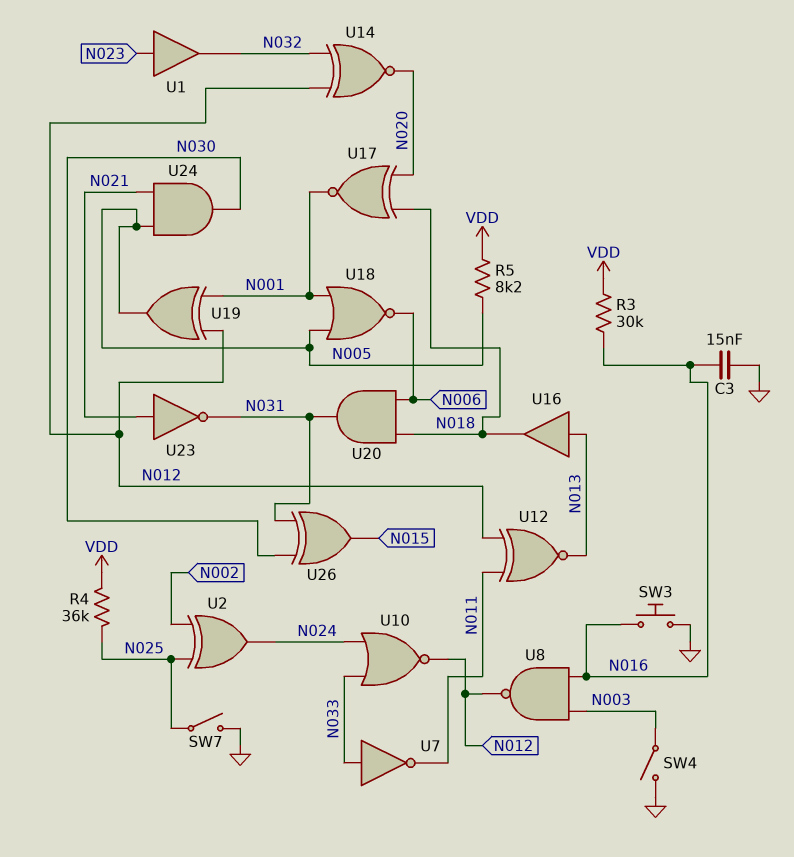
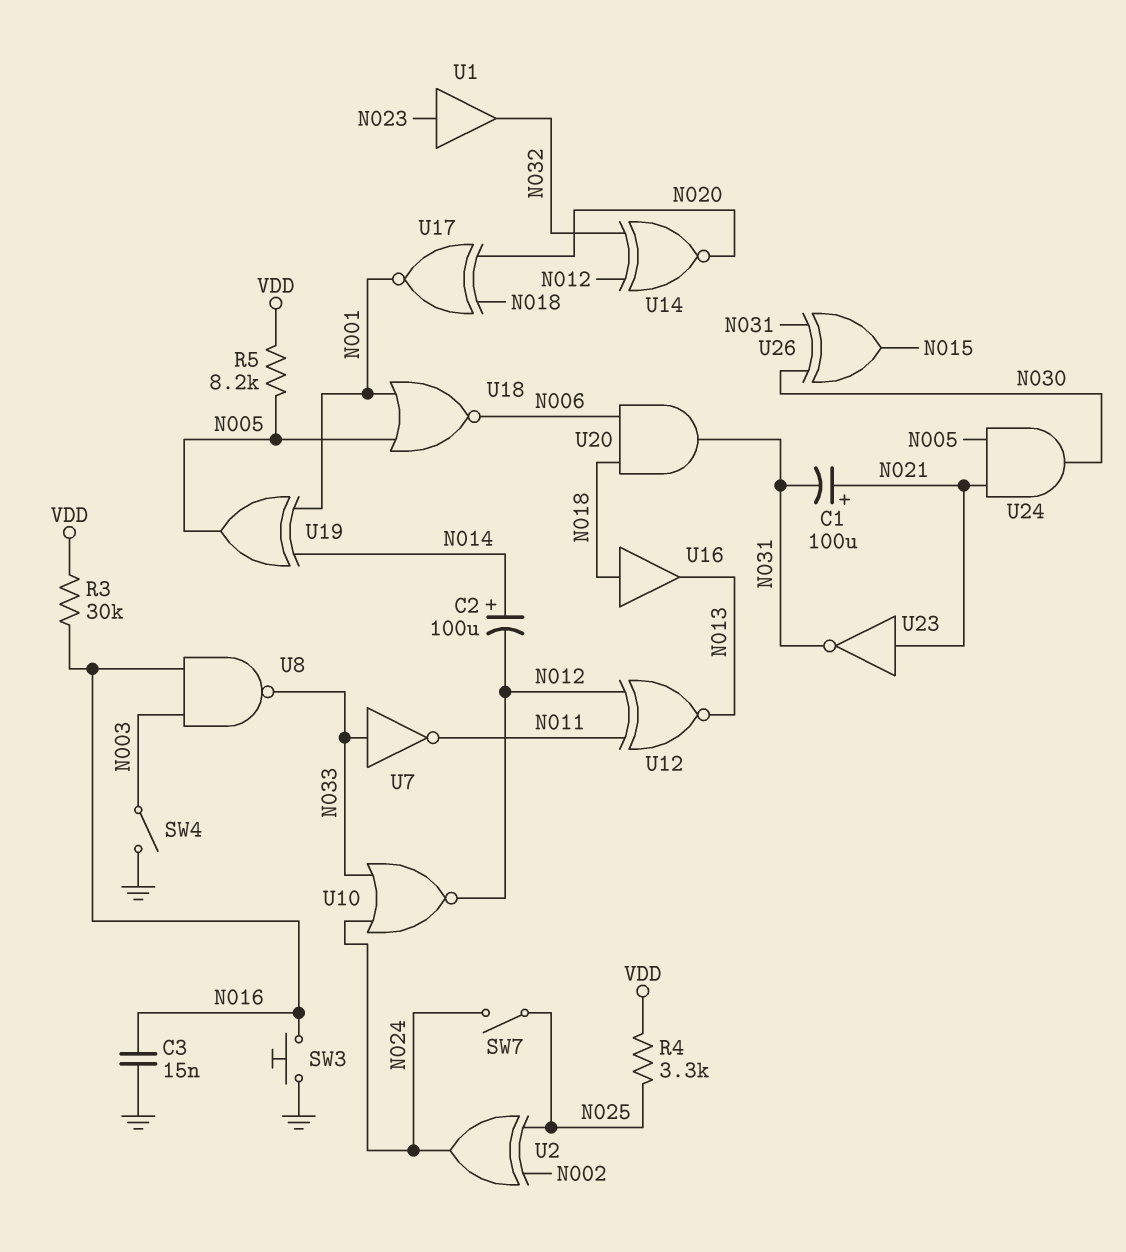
C1: none -> 100uF (plus N021, minus N031)
C2: none -> 100uF (plus N014, minus N012)
R4: 36k (N025, VDD) -> 3.3k (N025, VDD)
SW7: switch (GND, N025) -> switch (N024, N025)
U8: NAND (in N003, in N016, out N012) -> NAND (in N003, in N016, out N033)
U16: buffer (in N013, out N018) -> buffer (in N018, out N013)
U19: XOR (in N001, in N012, out N005) -> XOR (in N001, in N014, out N005)

